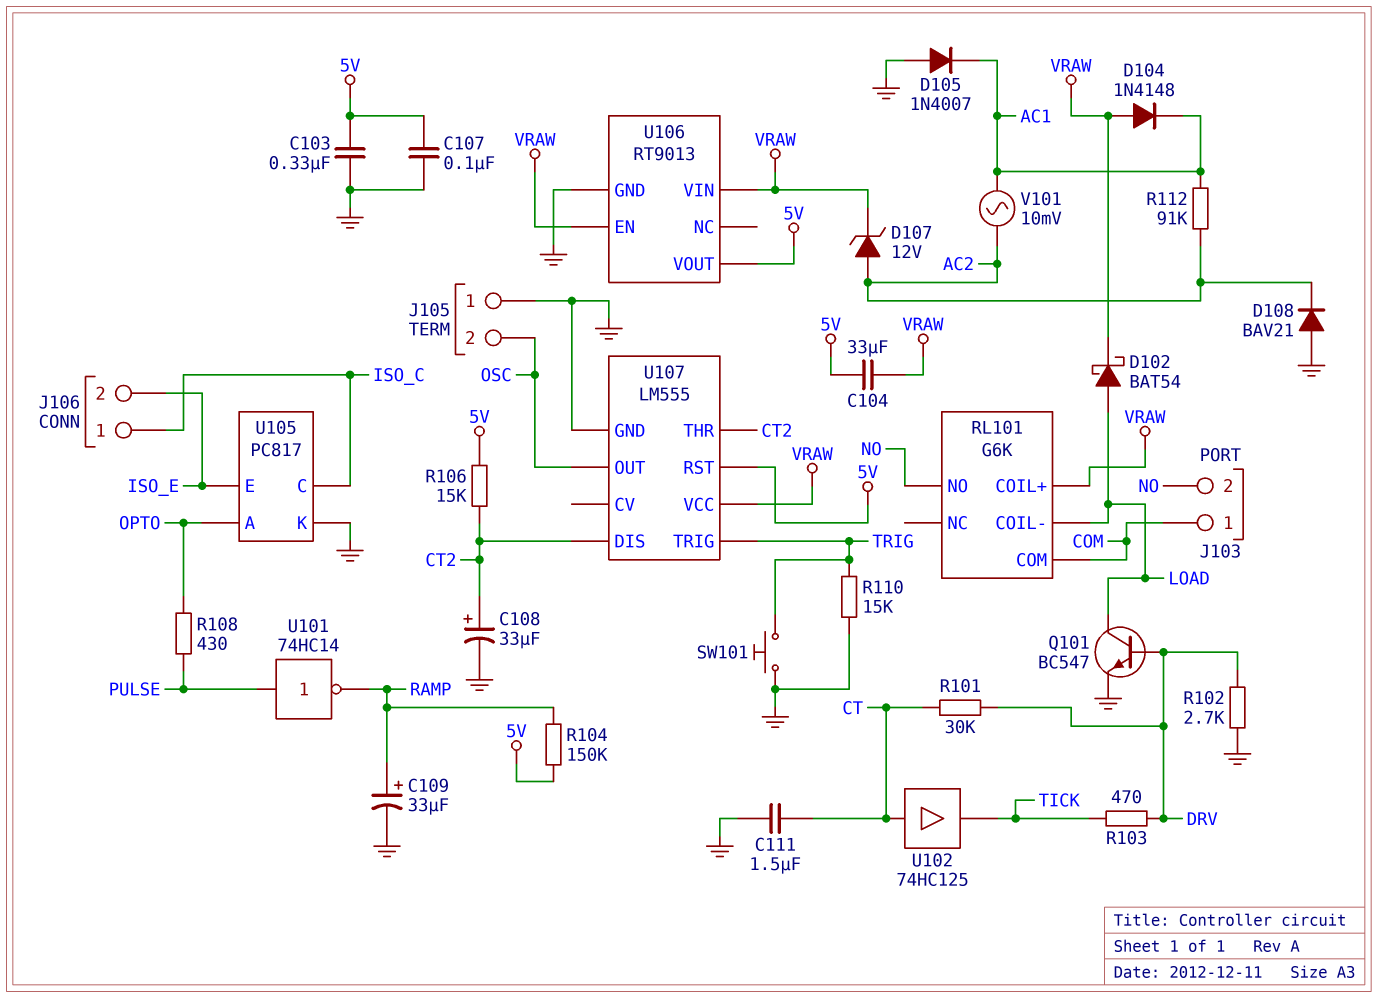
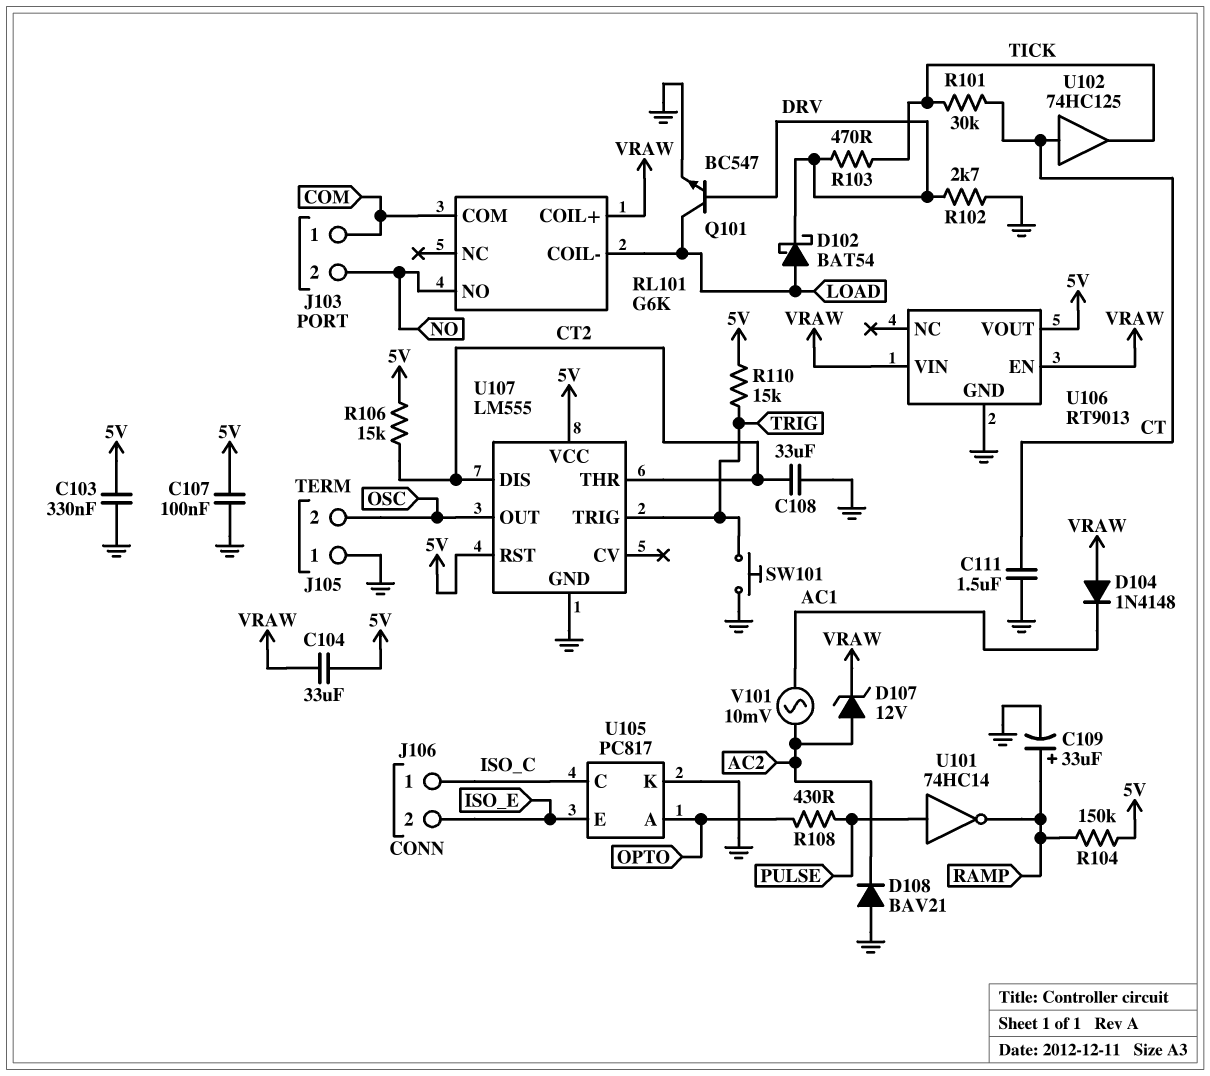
C108: 33uF (plus CT2, minus GND) -> 33uF (CT2, GND)
D102: schottky BAT54 (A LOAD, K VRAW) -> schottky BAT54 (A LOAD, K DRV)
D105: diode 1N4007 (A GND, K AC1) -> none
R101: 30k (CT, DRV) -> 30k (CT, TICK)
R110: 15k (GND, TRIG) -> 15k (5V, TRIG)
R112: 91k (AC1, AC2) -> none
U107 pin VCC: VRAW -> 5V

